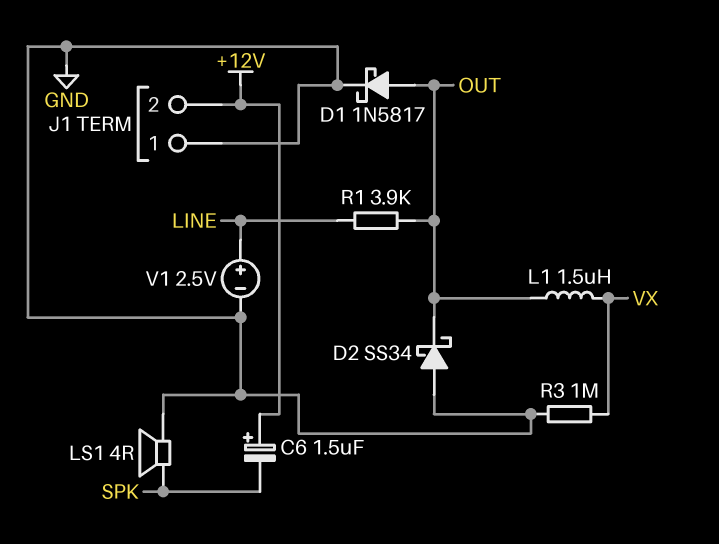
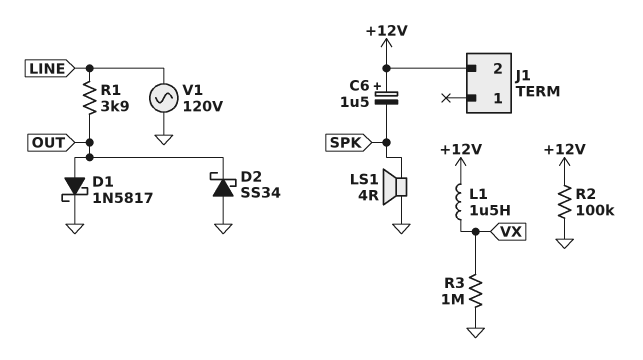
J1 pin 1: GND -> none
L1: 1.5uH (OUT, VX) -> 1.5uH (+12V, VX)
R2: none -> 100k (+12V, GND)
V1: 2.5V (plus LINE, minus GND) -> AC 120V (GND, LINE)

